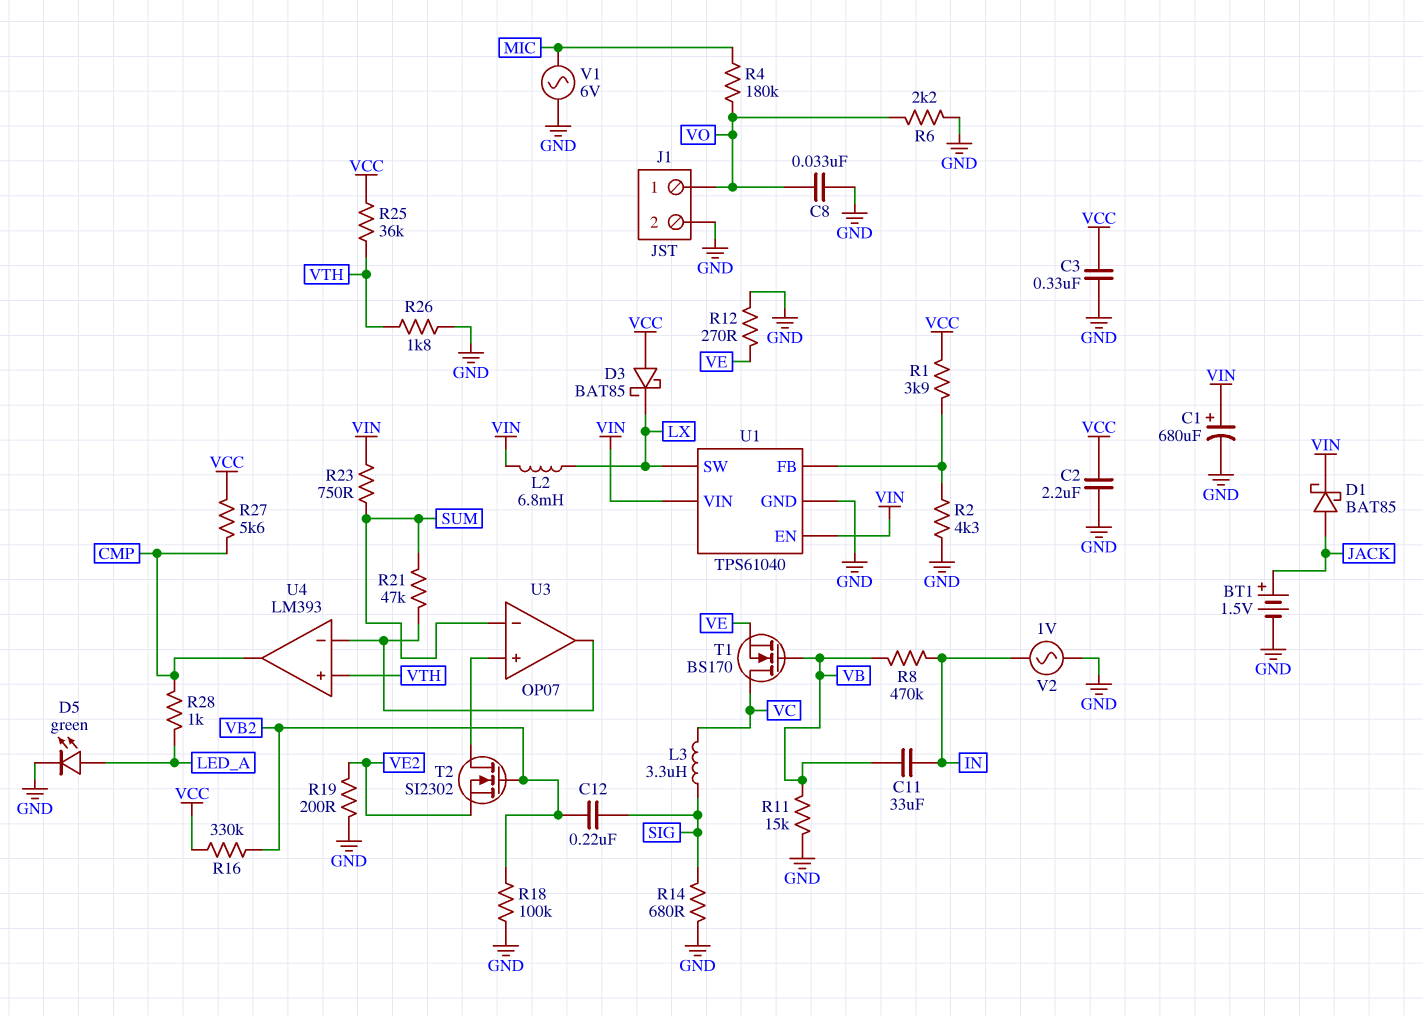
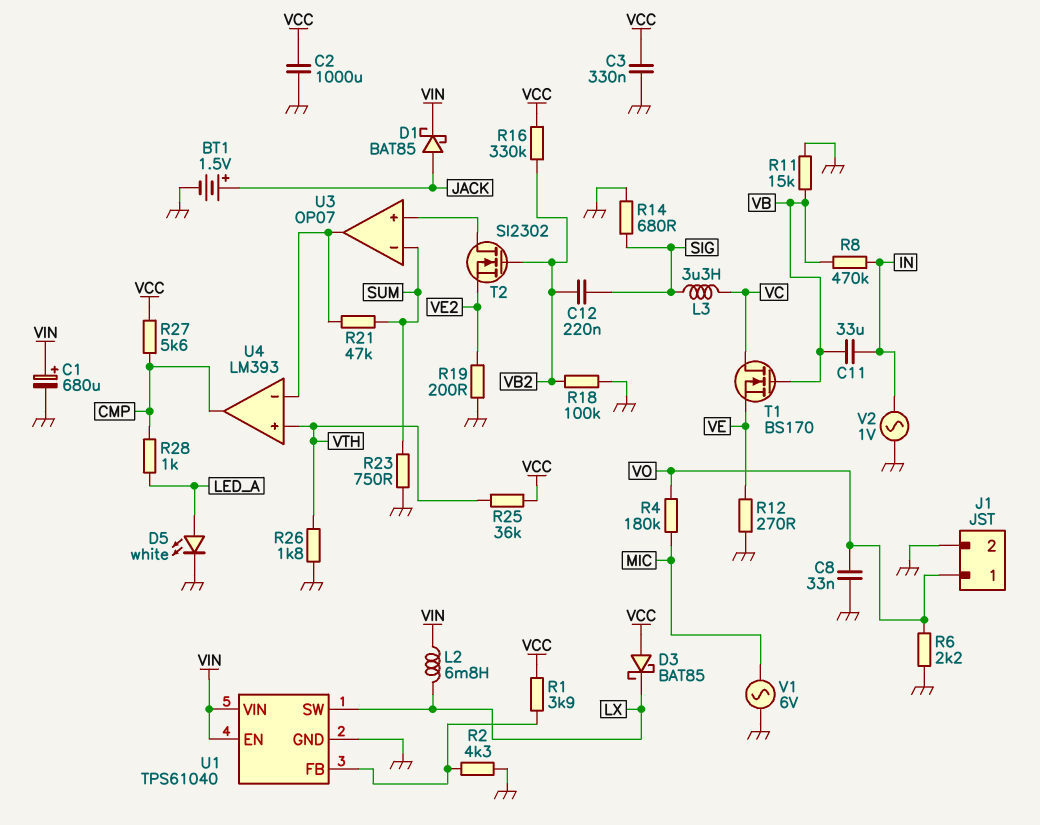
C2: 2.2uF (GND, VCC) -> 1000uF (GND, VCC)
D5: LED green (A LED_A, K GND) -> LED white (A LED_A, K GND)
R23: 750 (SUM, VIN) -> 750 (GND, SUM)

